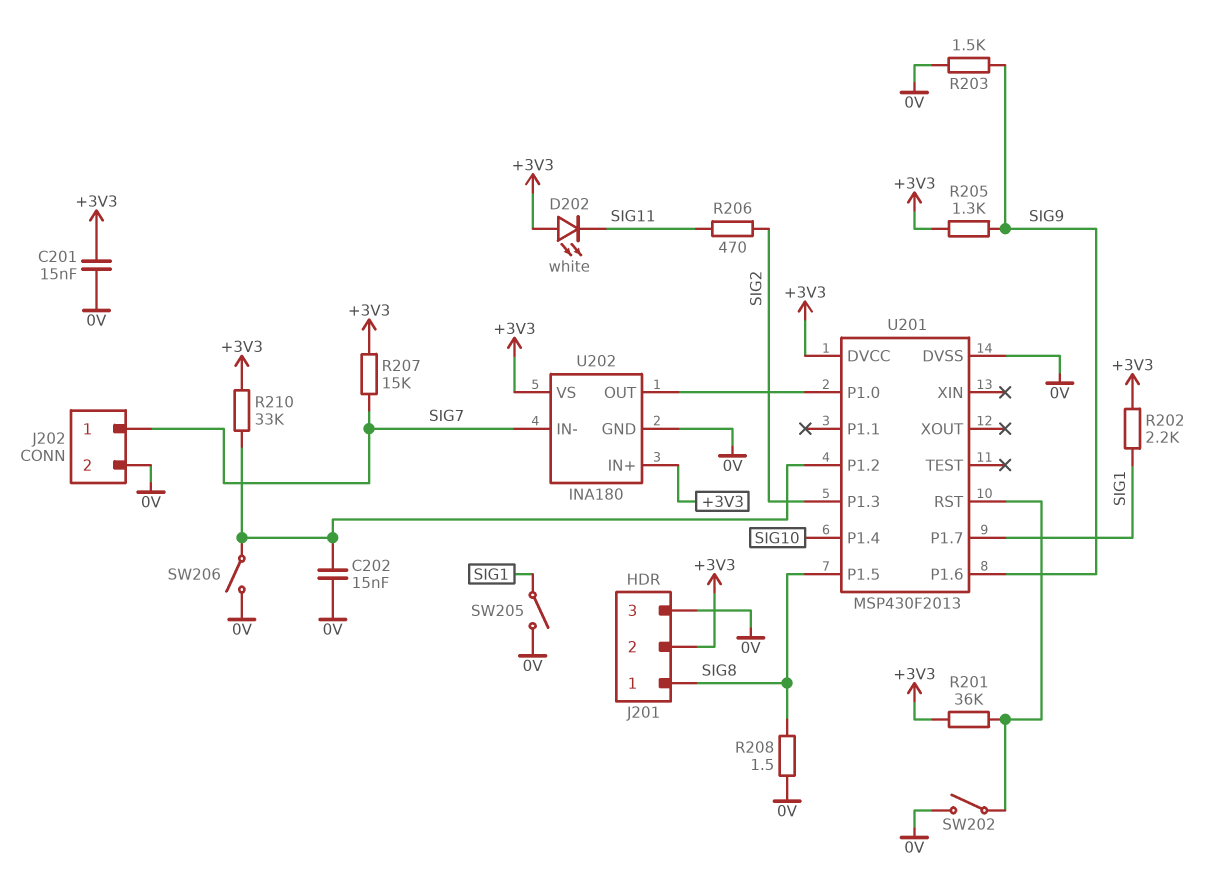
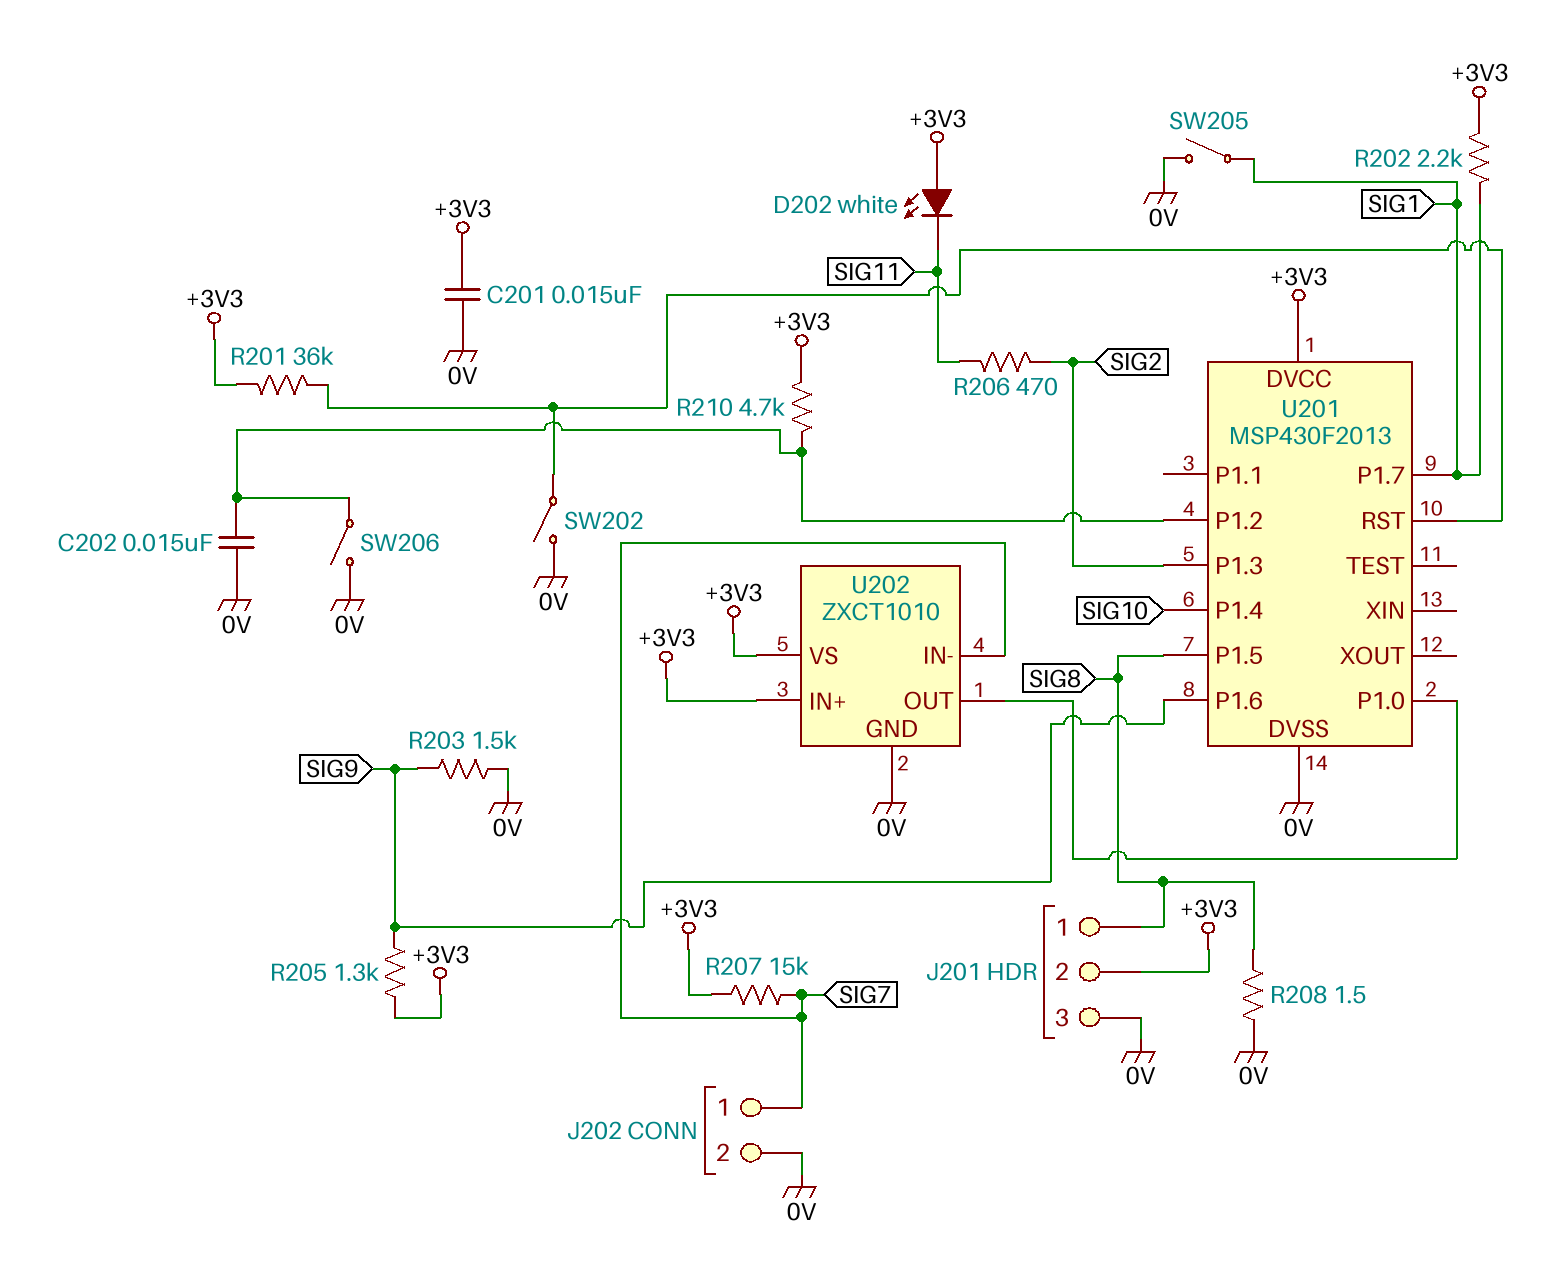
R210: 33k (+3V3, U201/P1.2) -> 4.7k (+3V3, U201/P1.2)
U202: INA180 -> ZXCT1010

